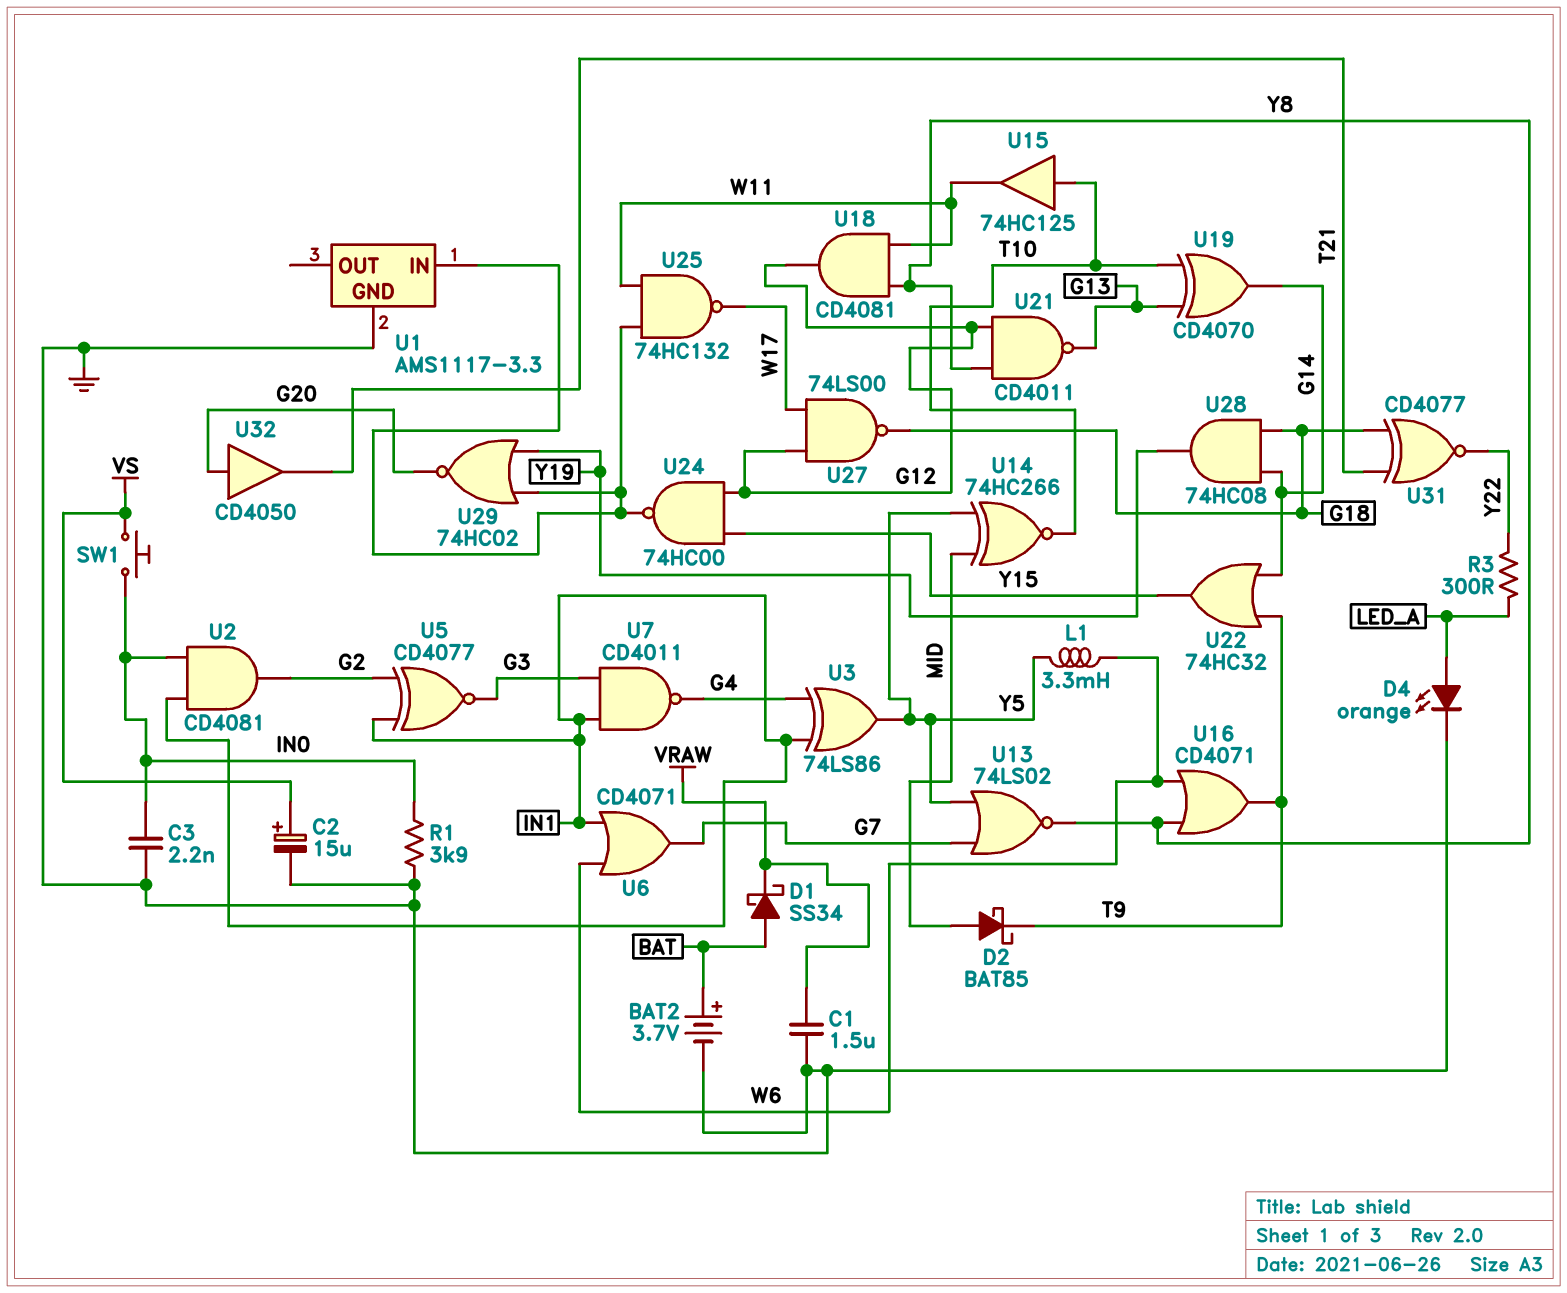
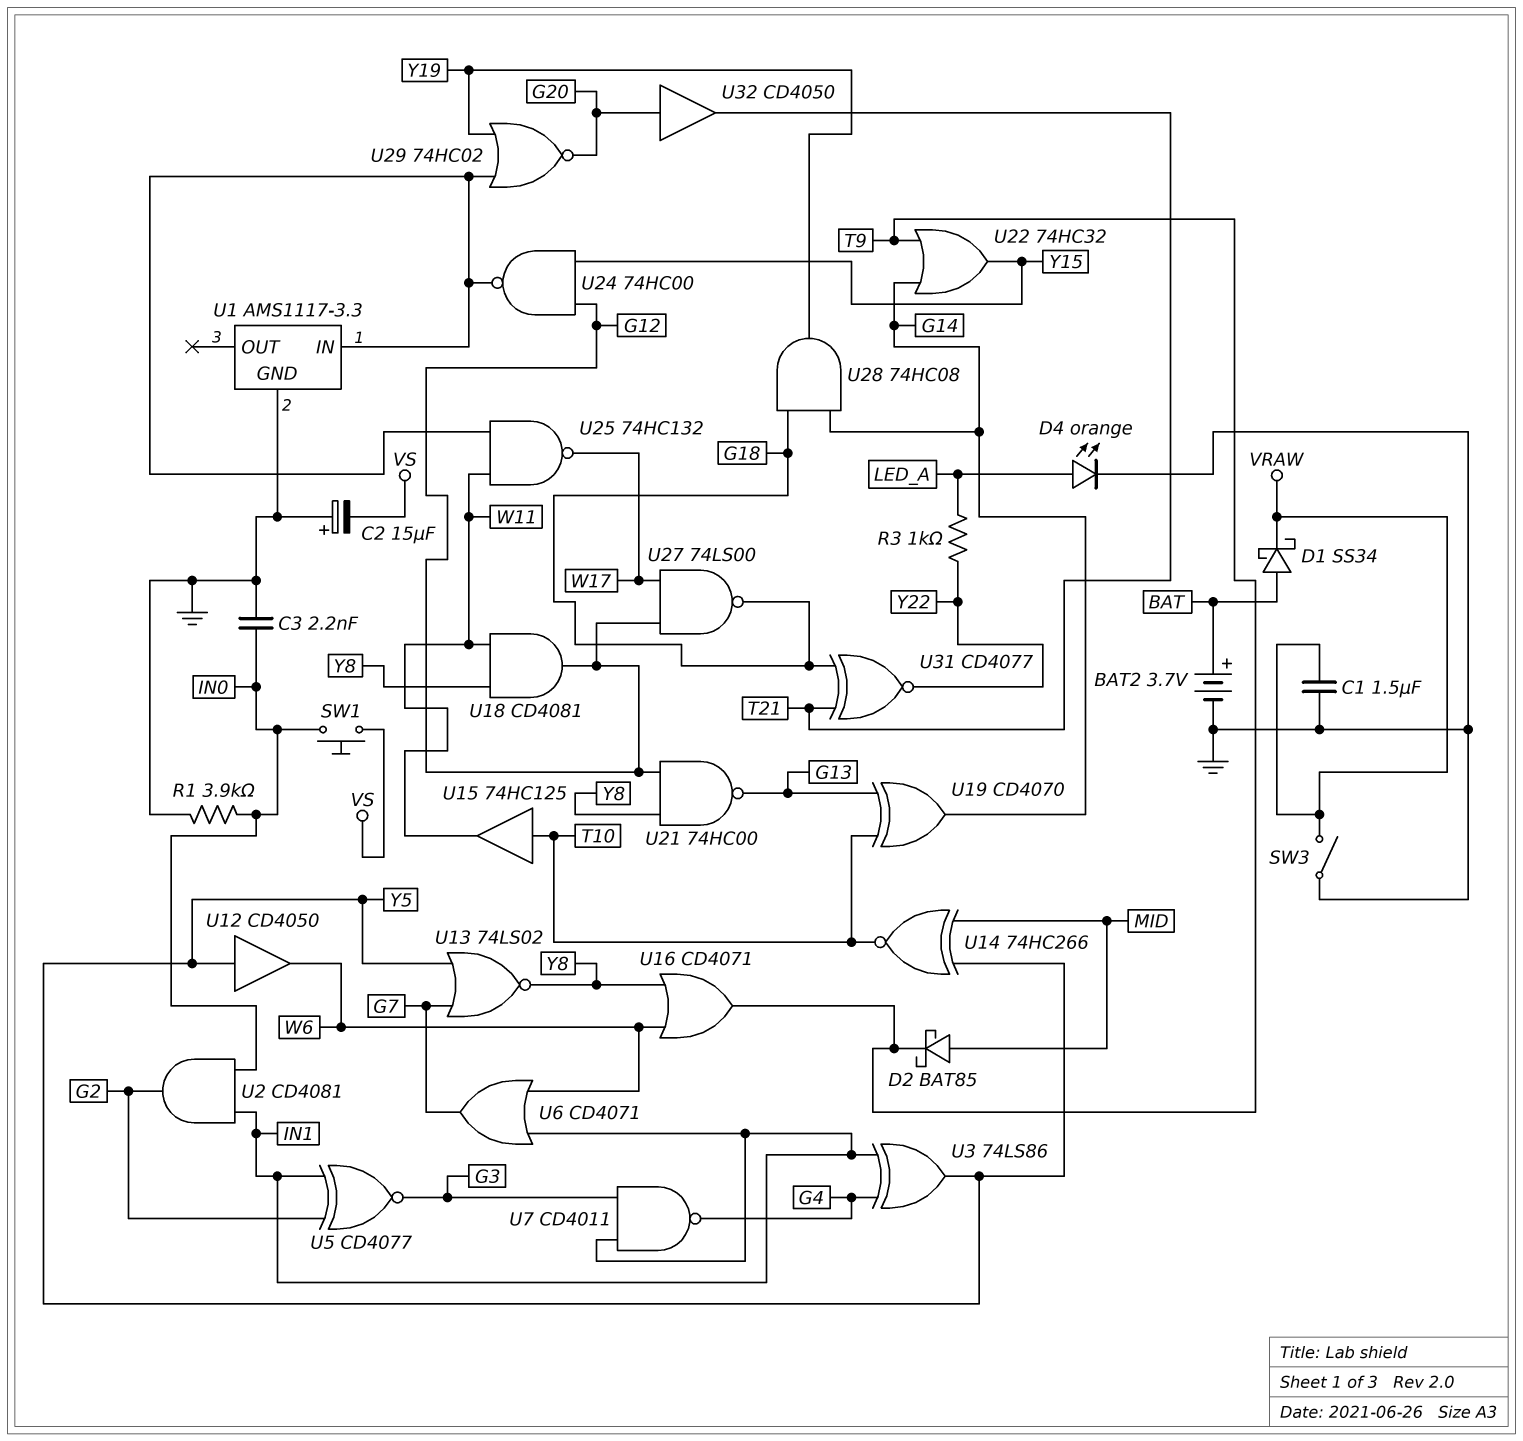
C2: 15uF (plus VS, minus GND) -> 15uF (plus GND, minus VS)
L1: 3.3mH (W6, Y5) -> none
R3: 300 (LED_A, Y22) -> 1k (LED_A, Y22)
SW3: none -> switch (GND, VRAW)
U12: none -> buffer CD4050 (in Y5, out W6)
U21: NAND CD4011 (in G12, in Y8, out G13) -> NAND 74HC00 (in G12, in Y8, out G13)

